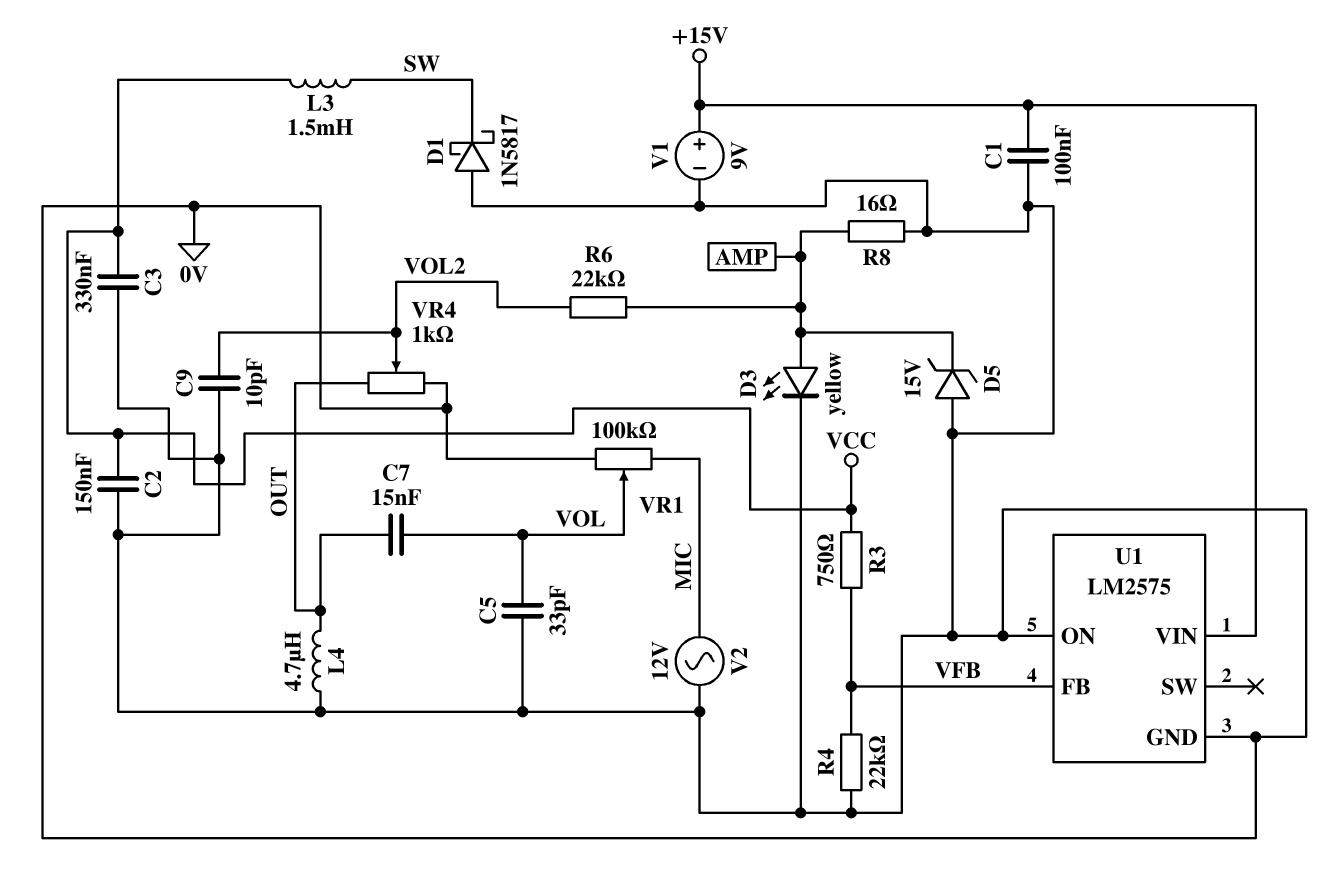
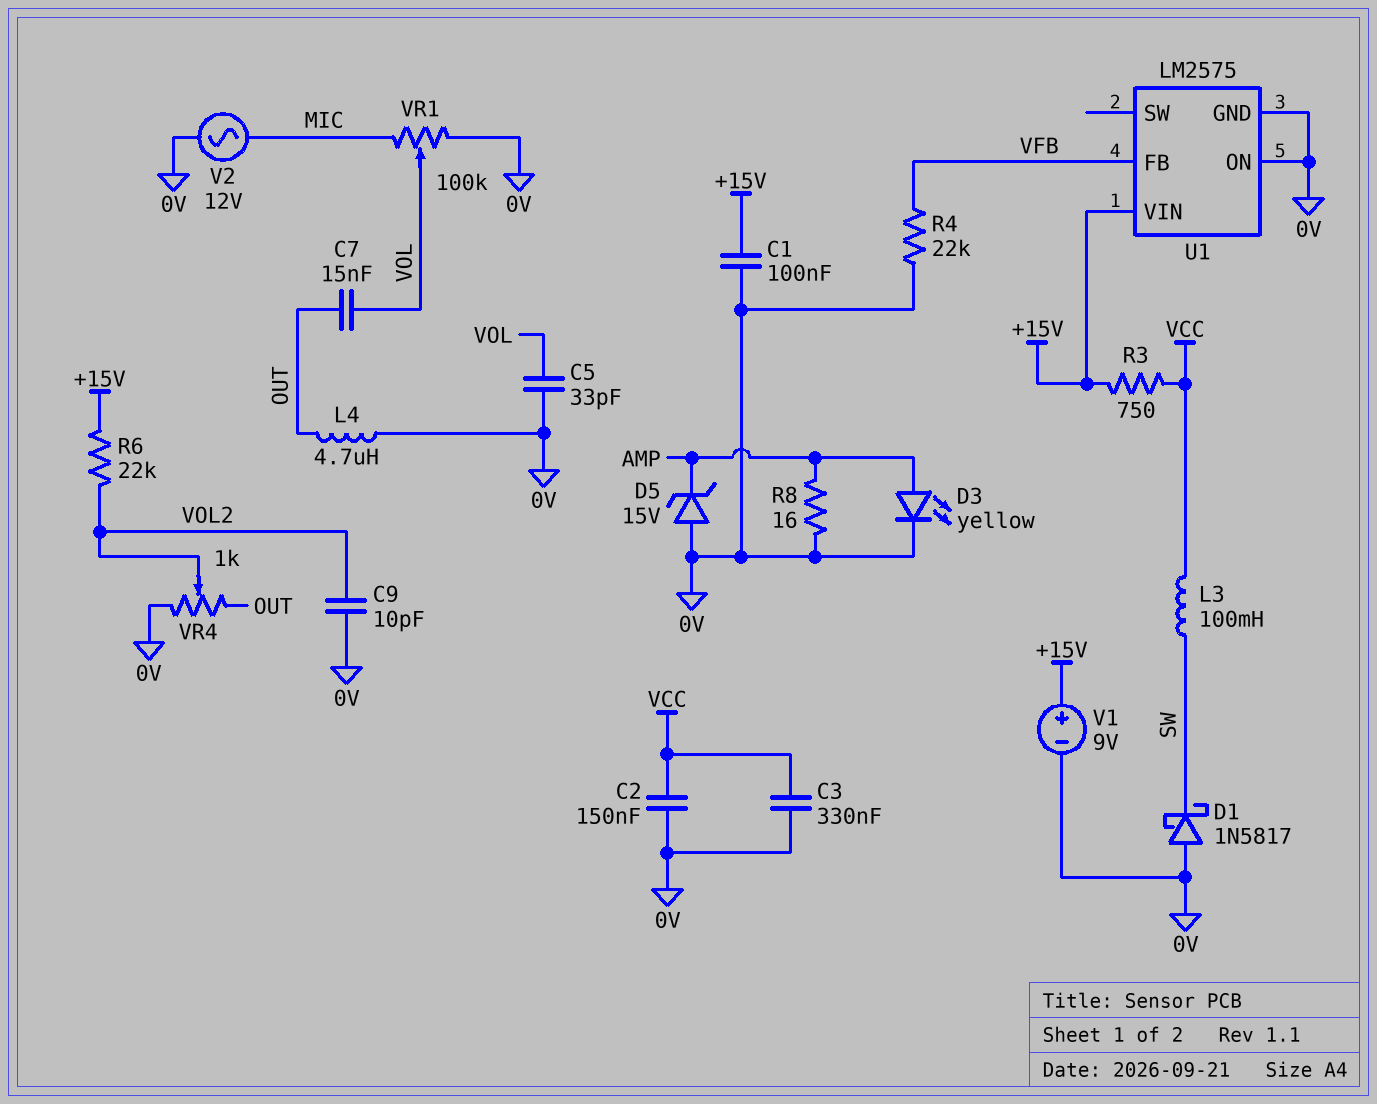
L3: 1.5mH (SW, VCC) -> 100mH (SW, VCC)
R3: 750 (VCC, VFB) -> 750 (+15V, VCC)
R6: 22k (AMP, VOL2) -> 22k (+15V, VOL2)

